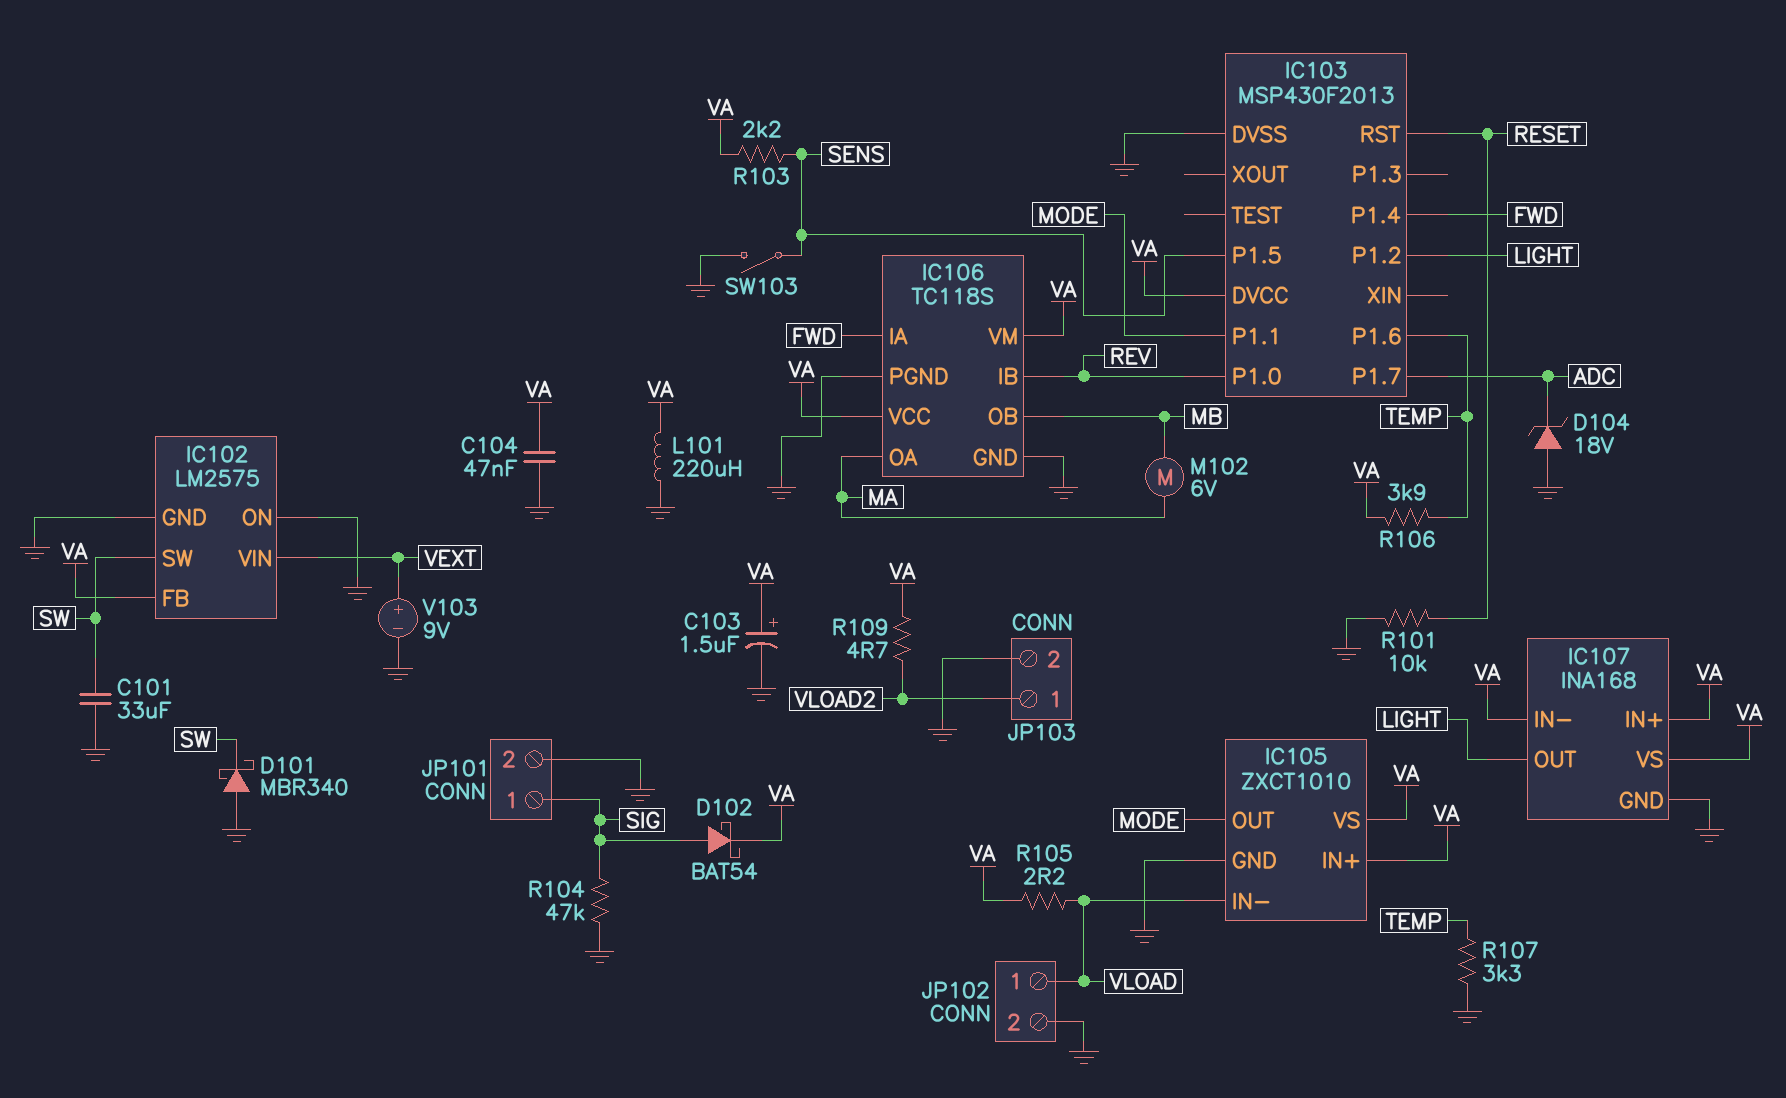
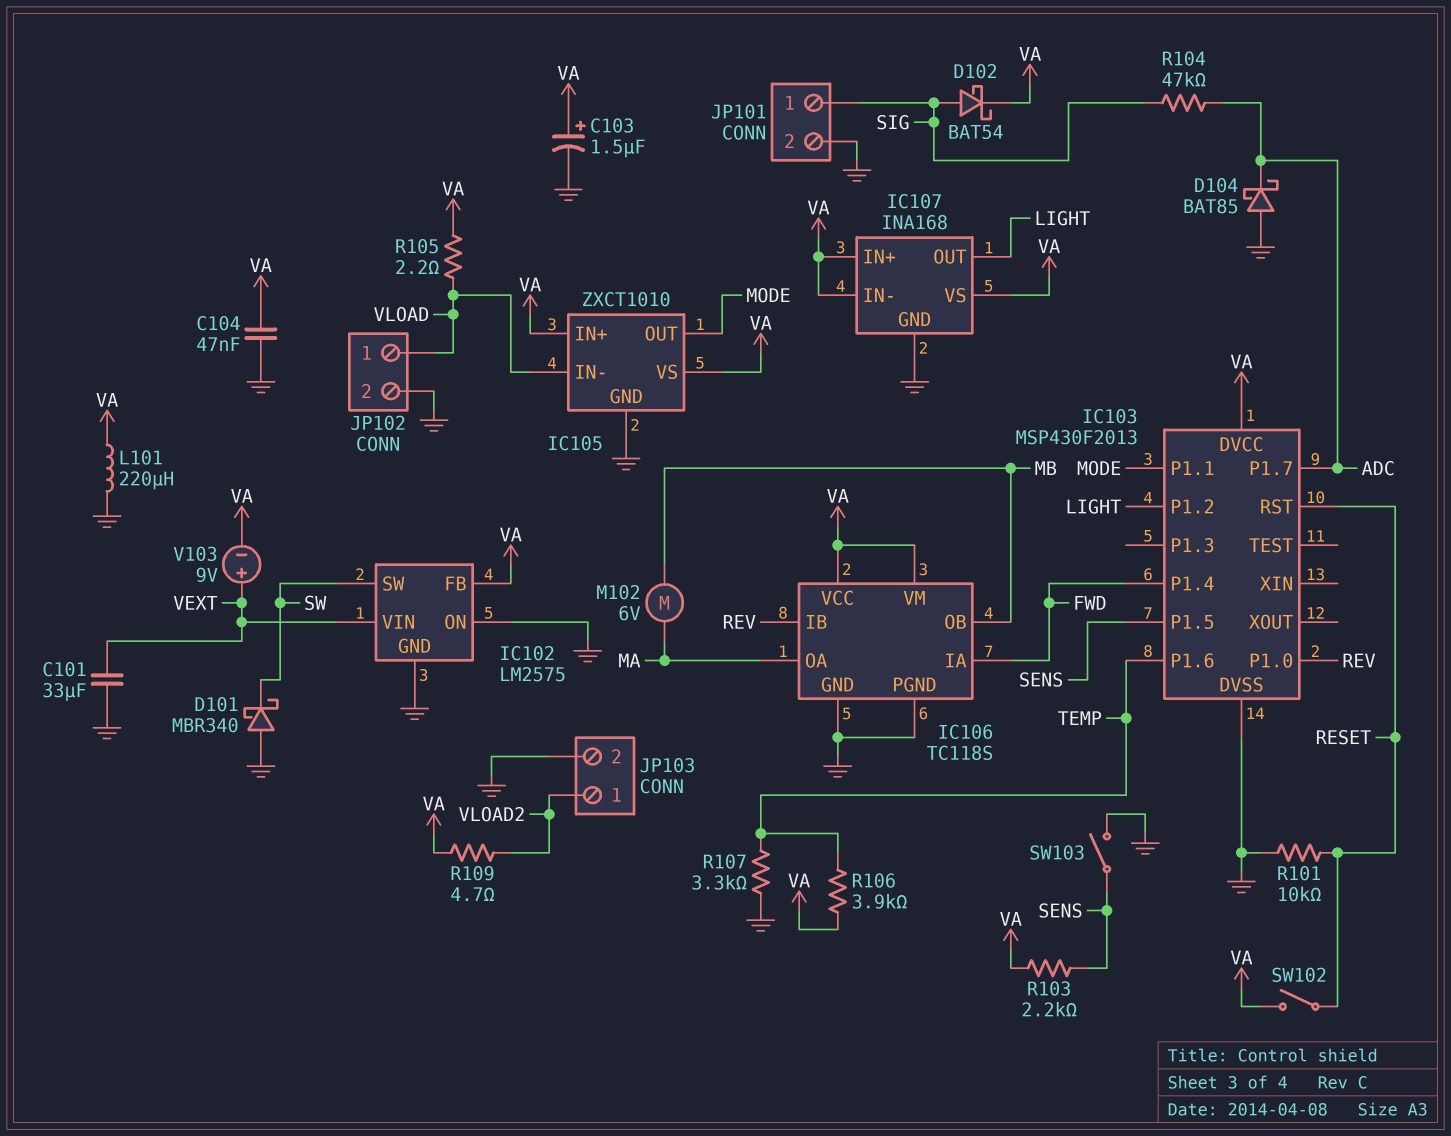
C101: 33uF (GND, SW) -> 33uF (GND, VEXT)
D104: zener 18V (A GND, K ADC) -> schottky BAT85 (A GND, K ADC)
R104: 47k (GND, SIG) -> 47k (ADC, SIG)
SW102: none -> switch (RESET, VA)
V103: 9V (plus VEXT, minus GND) -> 9V (plus VEXT, minus VA)

